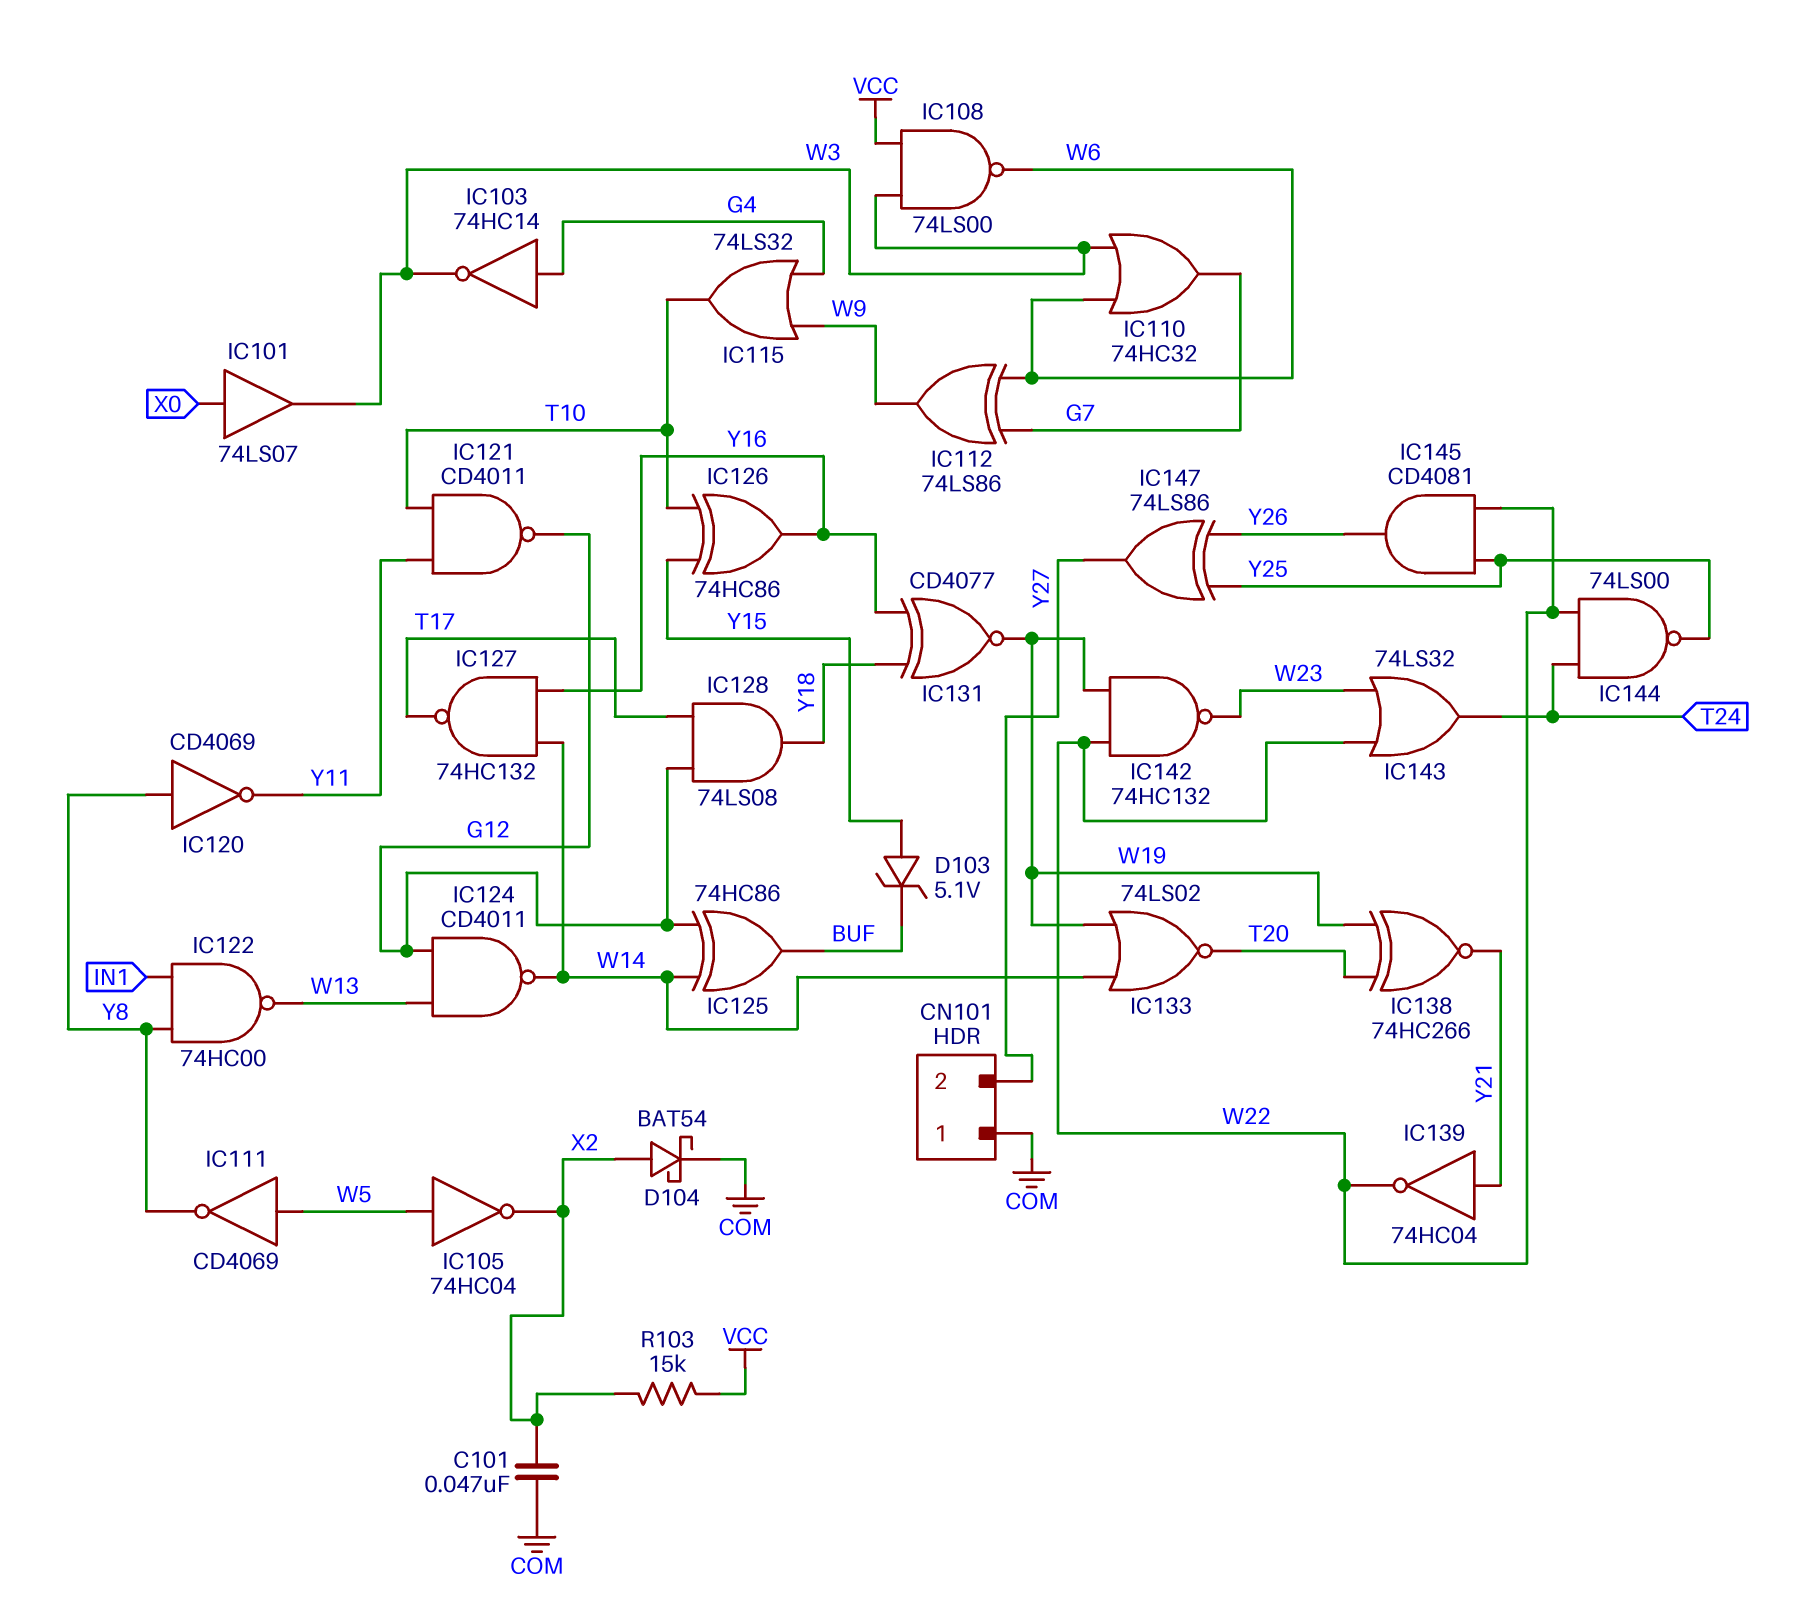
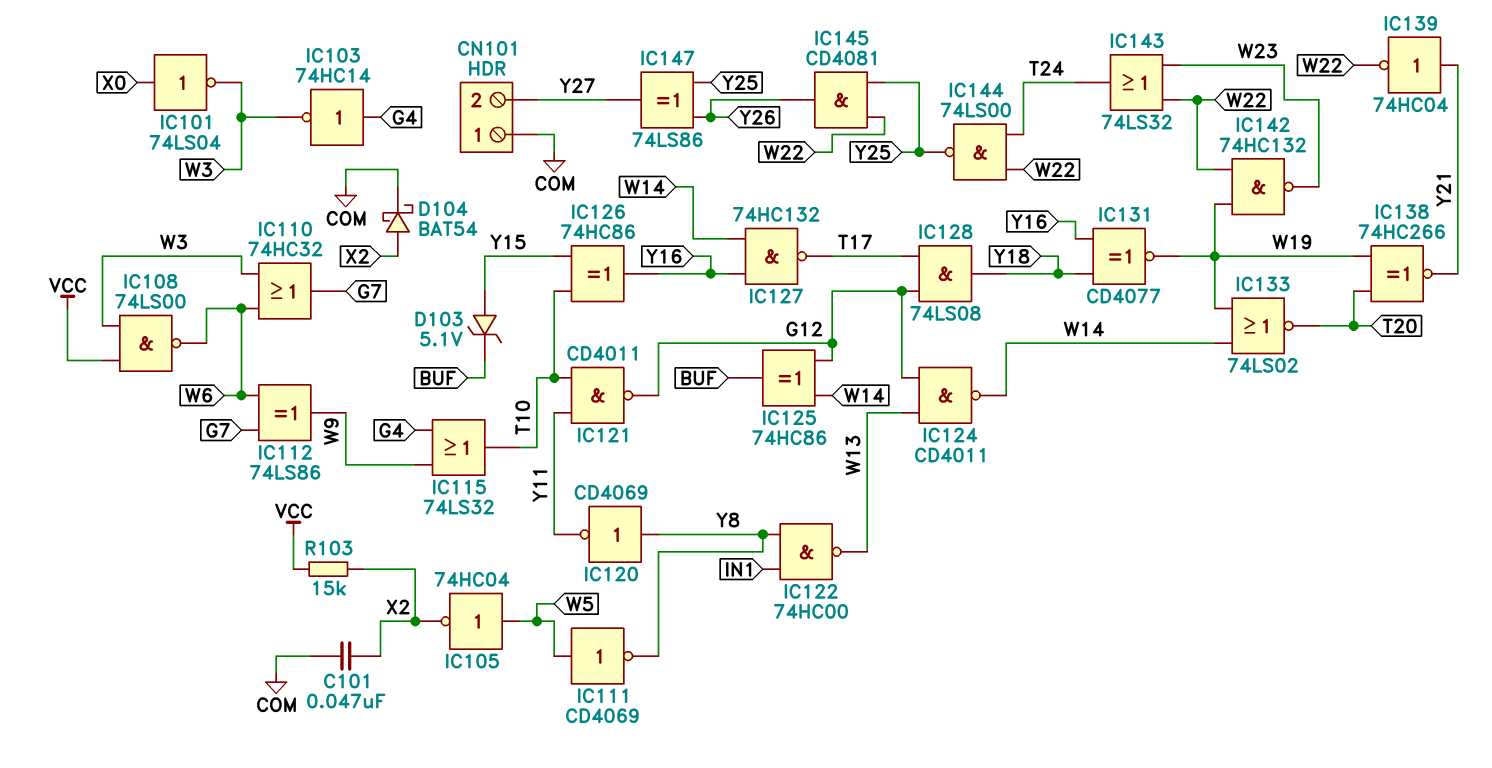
IC101: buffer 74LS07 (in X0, out W3) -> NOT 74LS04 (in X0, out W3)

